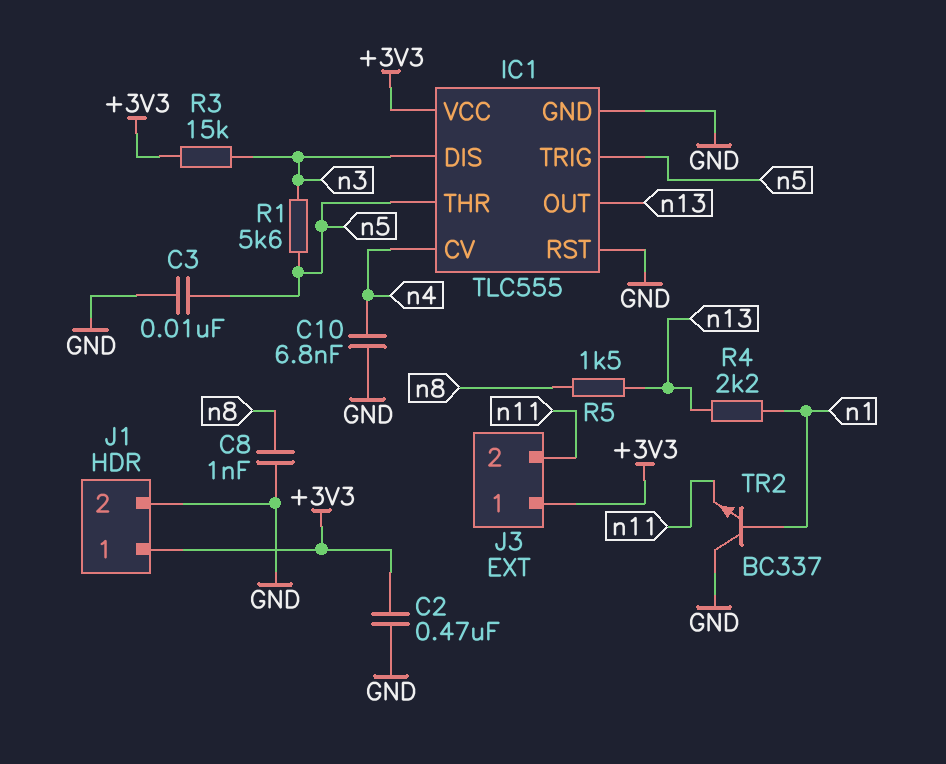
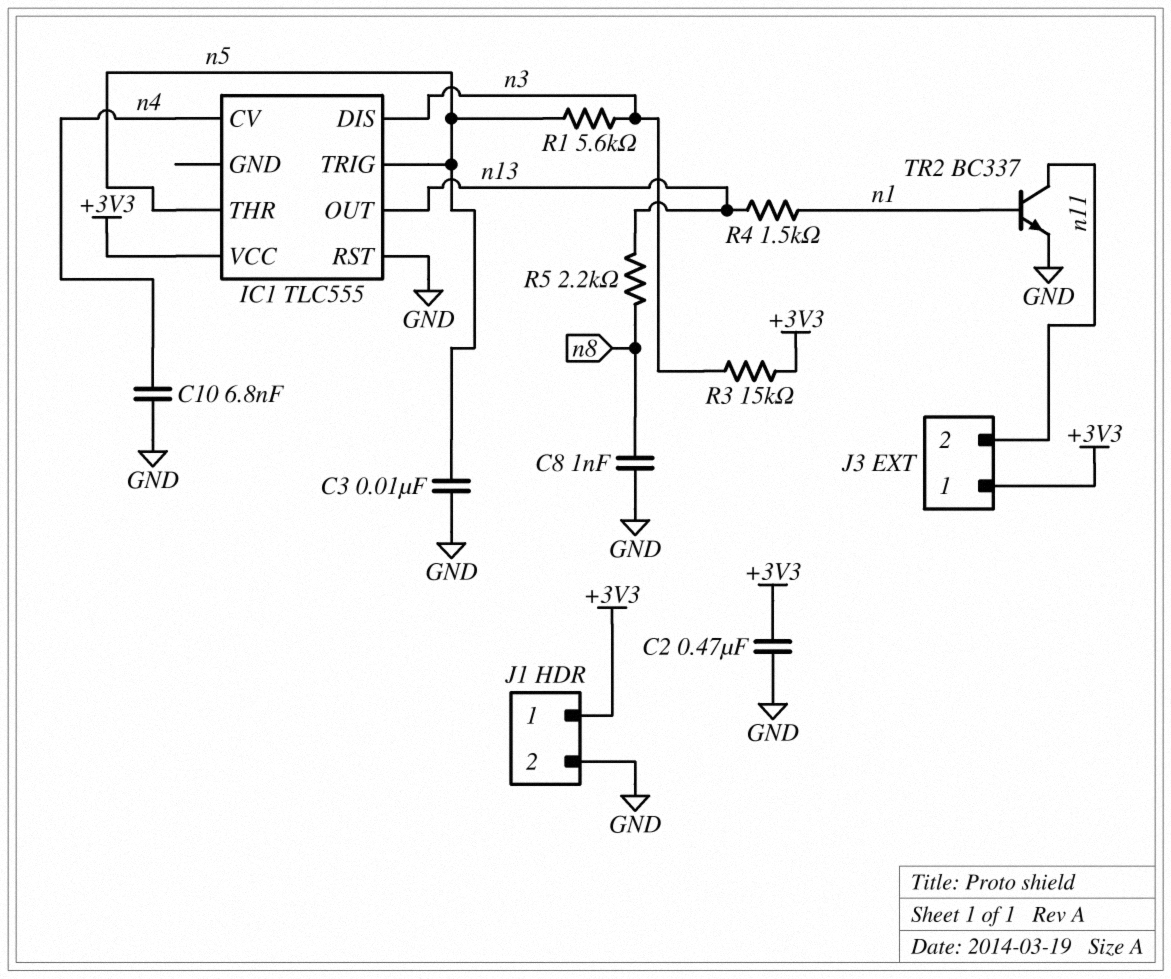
IC1 pin GND: GND -> none
R4: 2.2k (n1, n13) -> 1.5k (n1, n13)
R5: 1.5k (n8, n13) -> 2.2k (n8, n13)
TR2: NPN BC337 (B n1, C GND, E n11) -> NPN BC337 (B n1, C n11, E GND)

